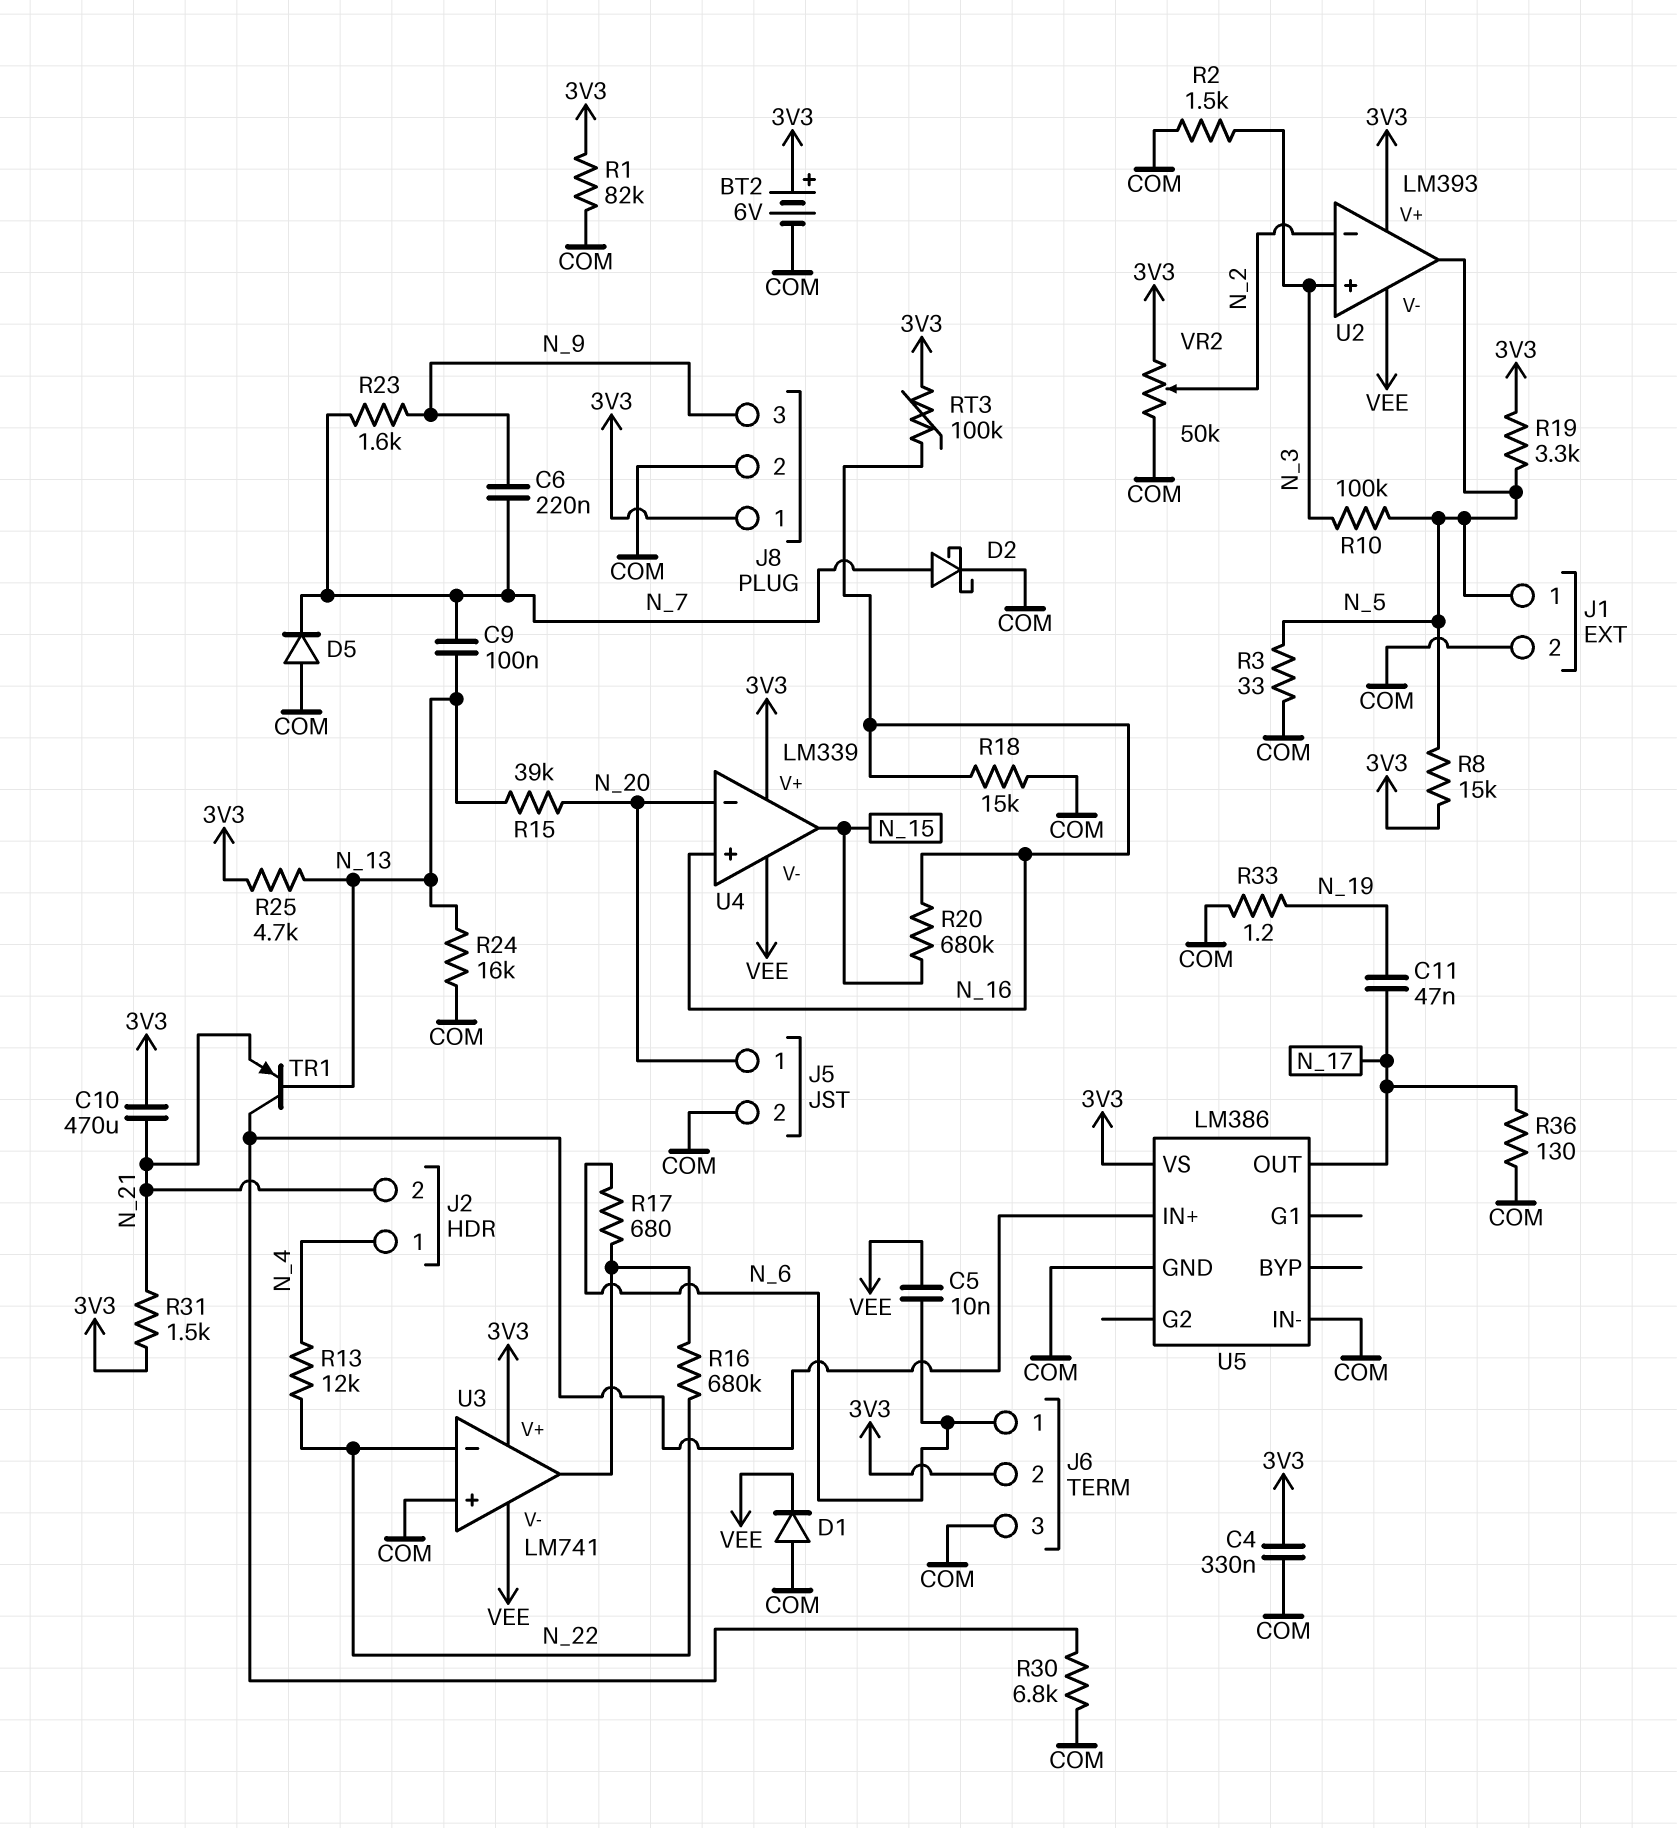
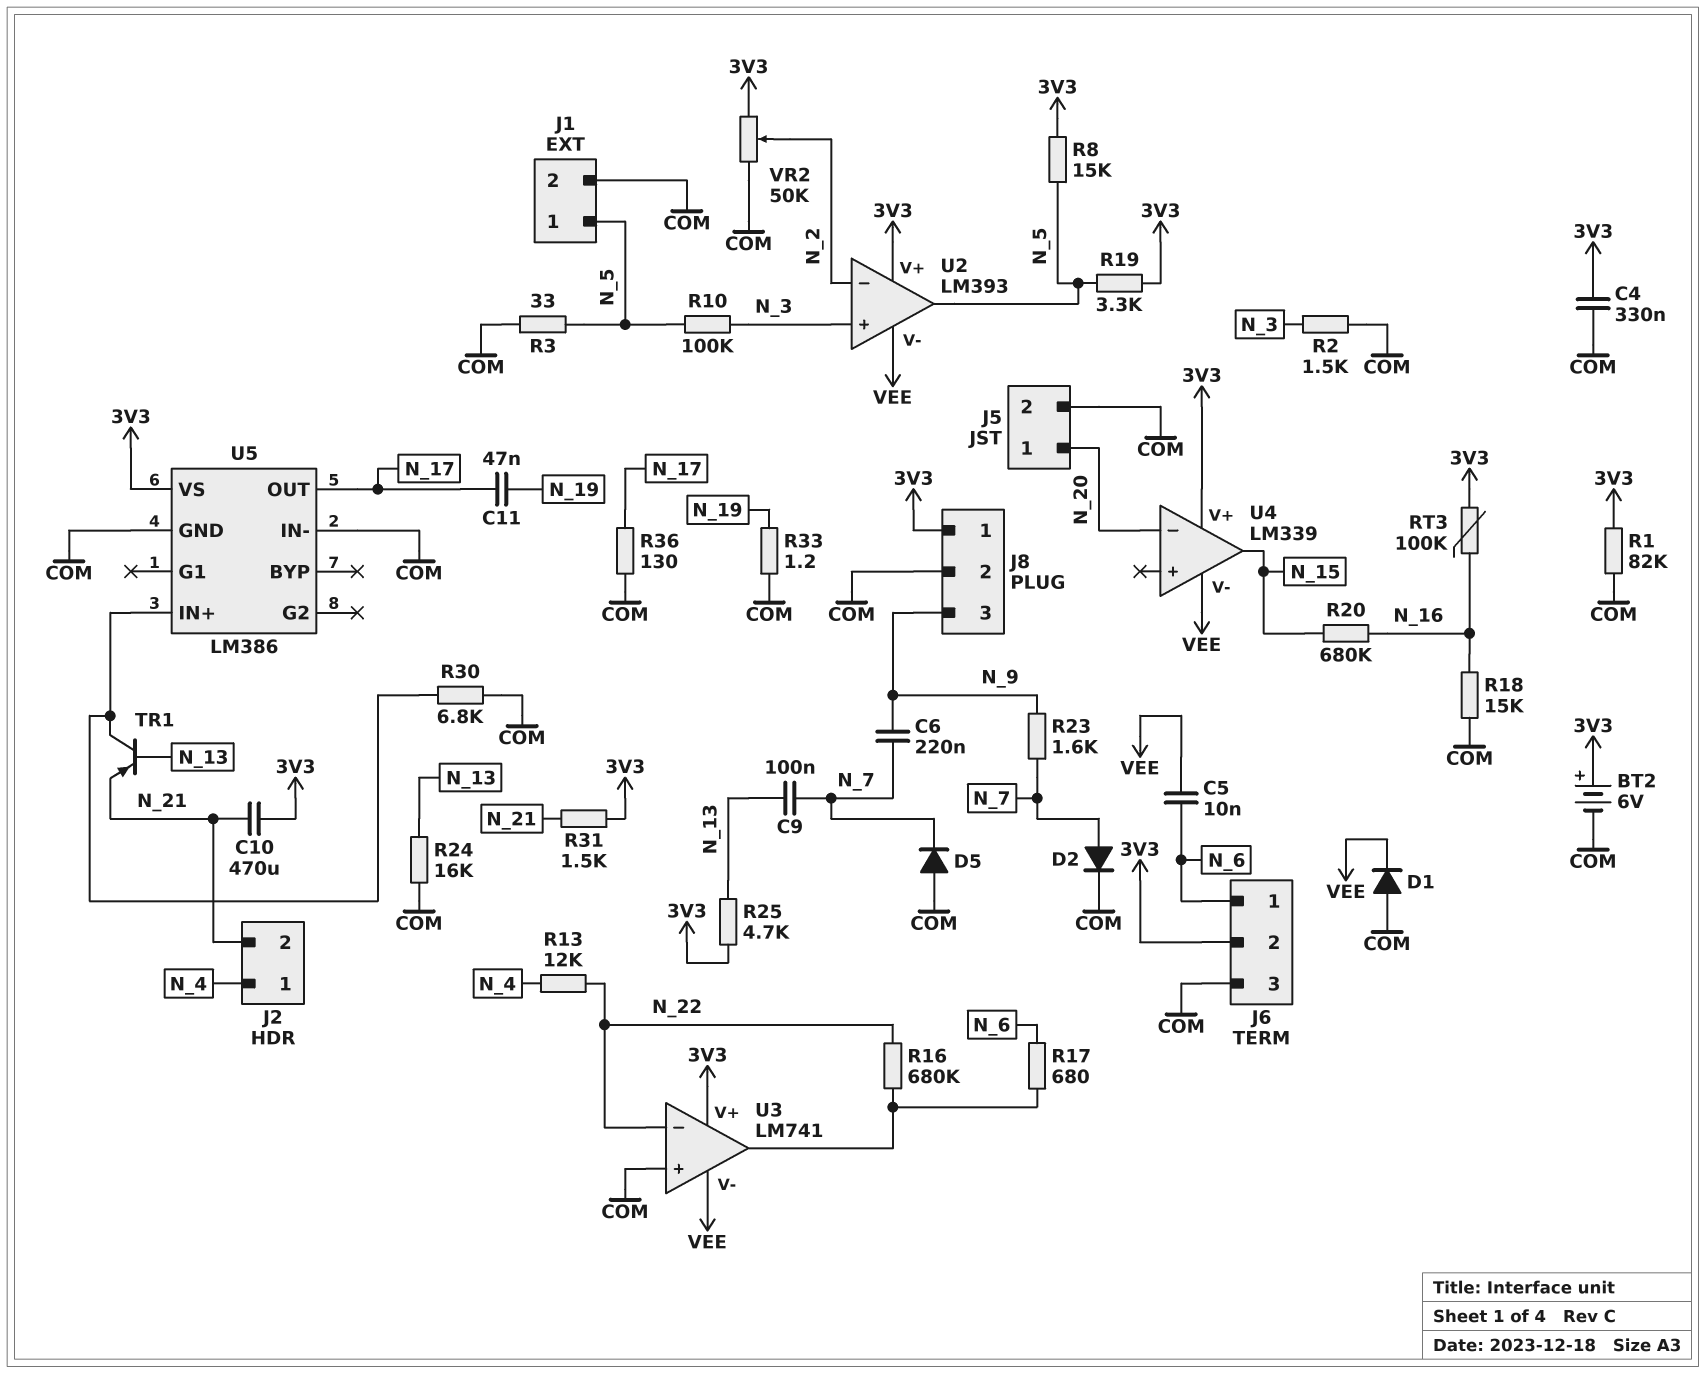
D2: schottky (A N_7, K COM) -> diode (A N_7, K COM)
R15: 39k (N_13, N_20) -> none
U4 pin in+: N_16 -> none

